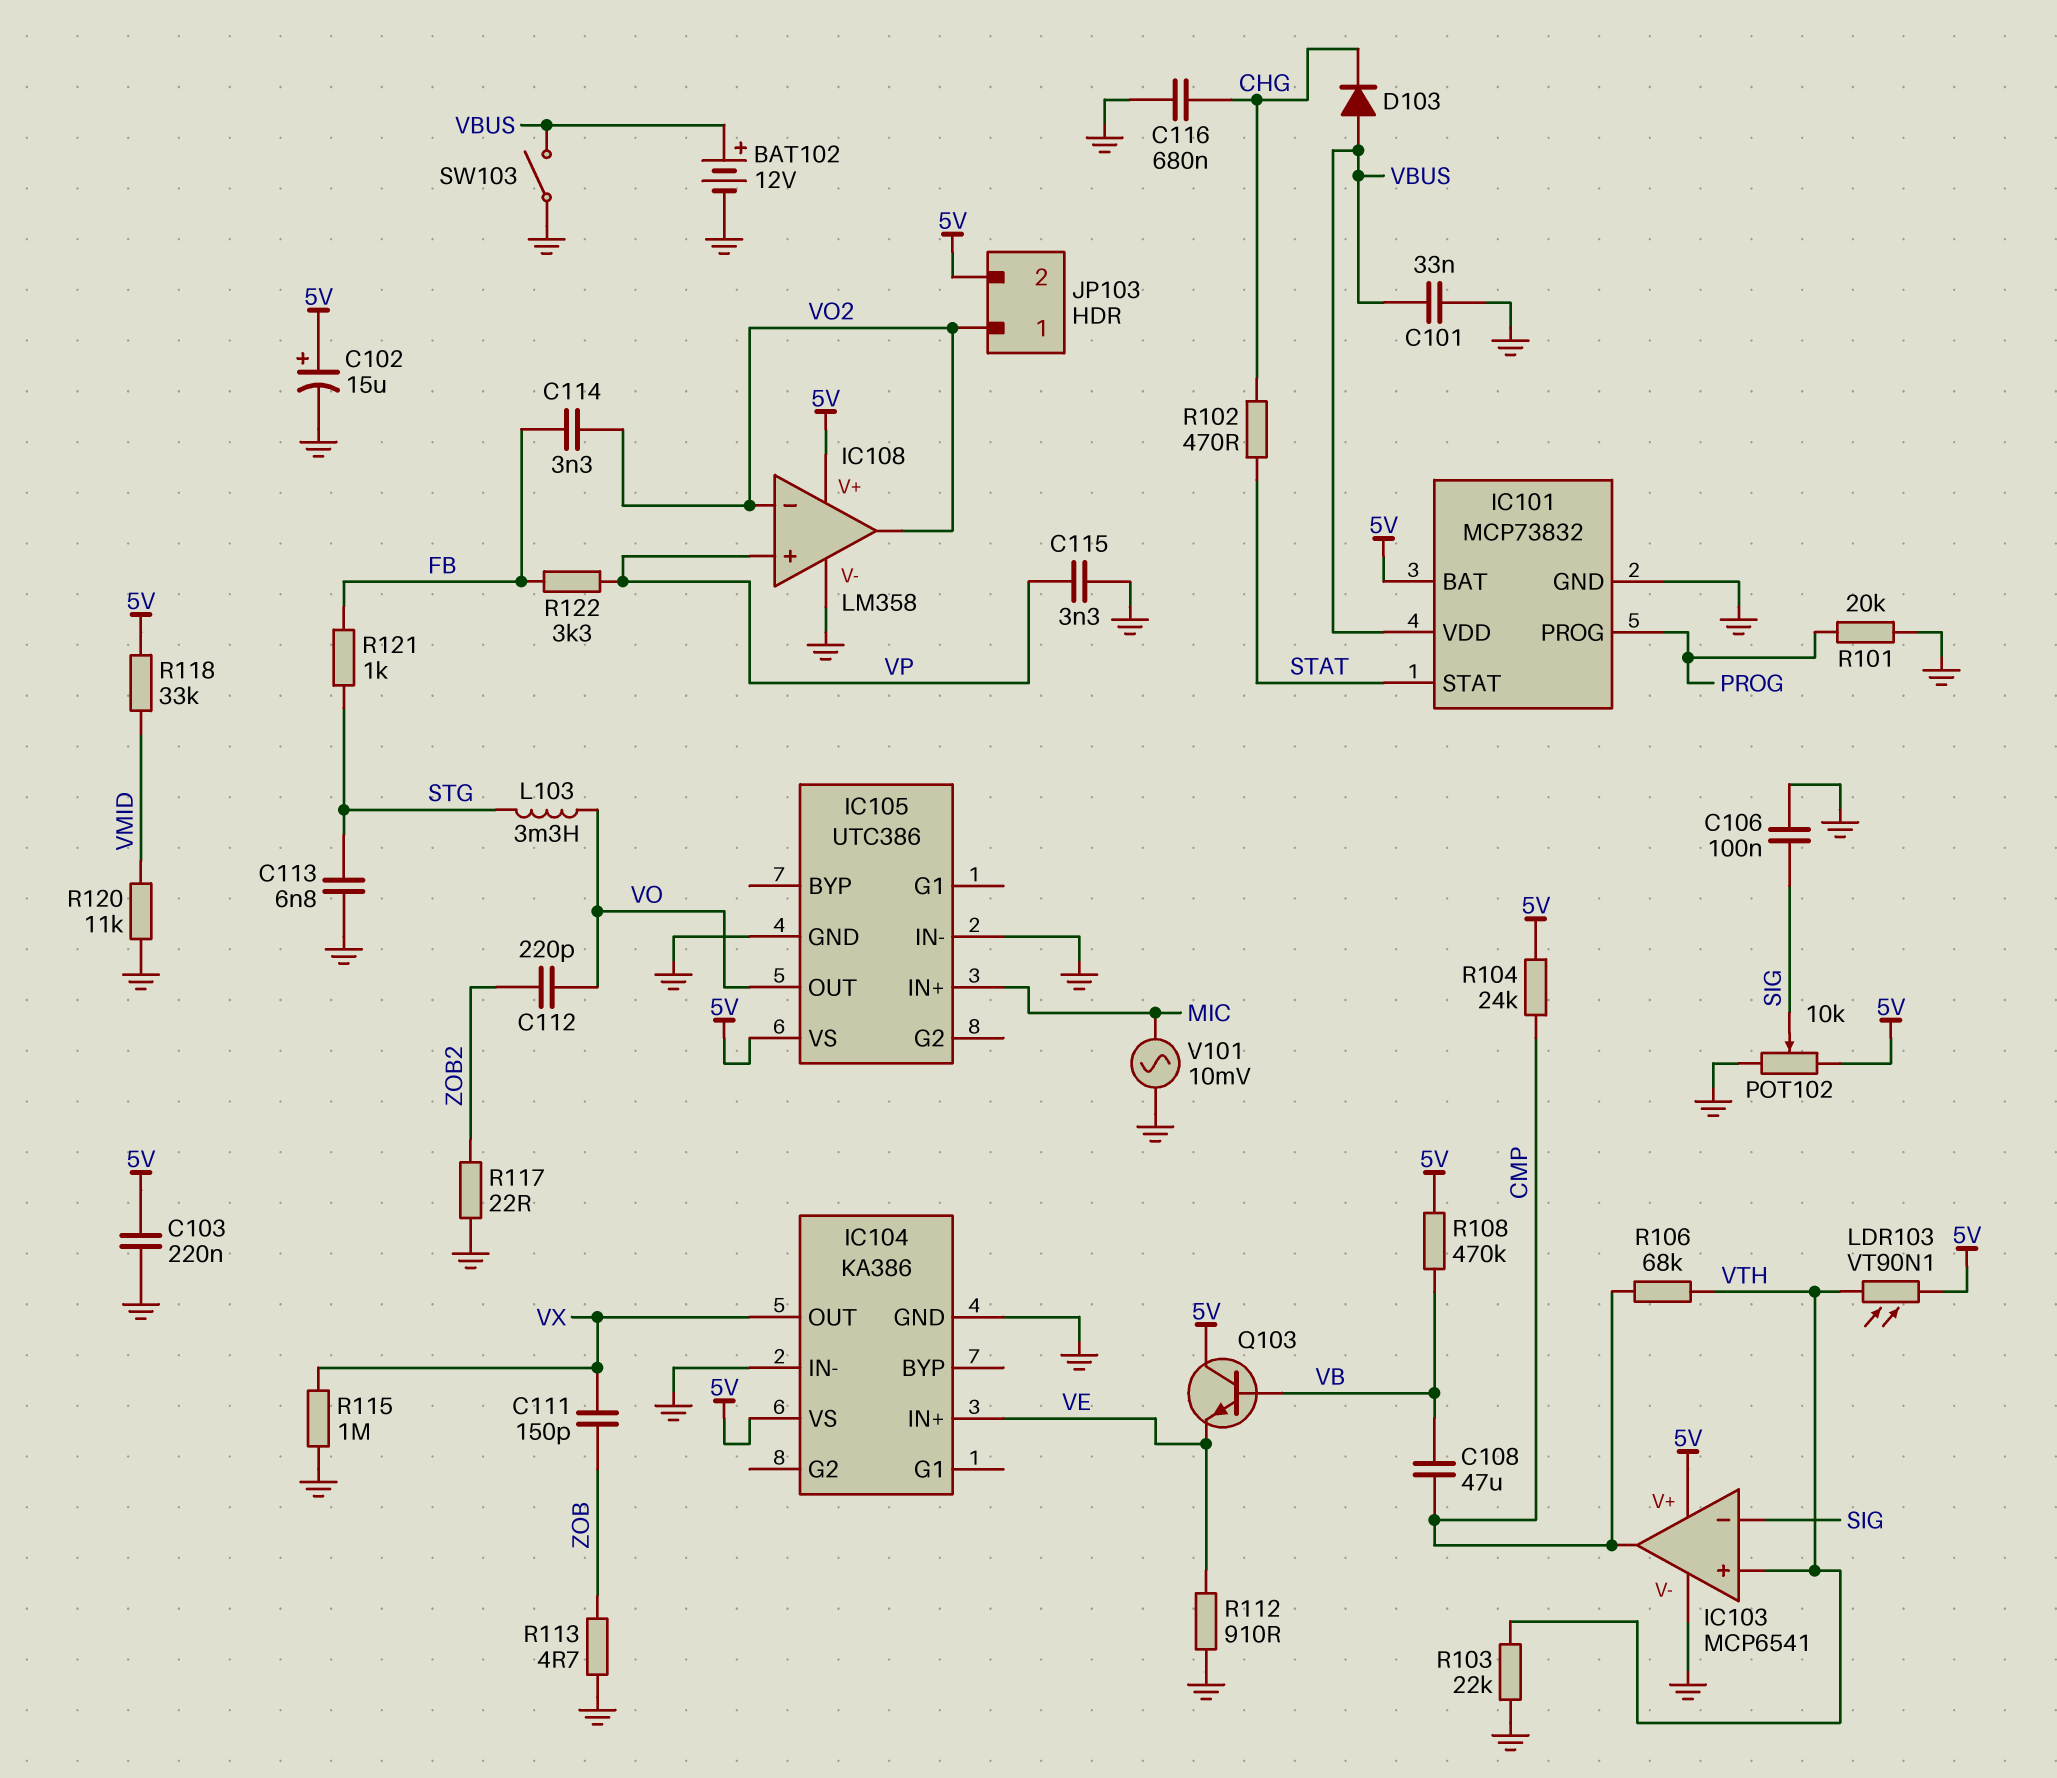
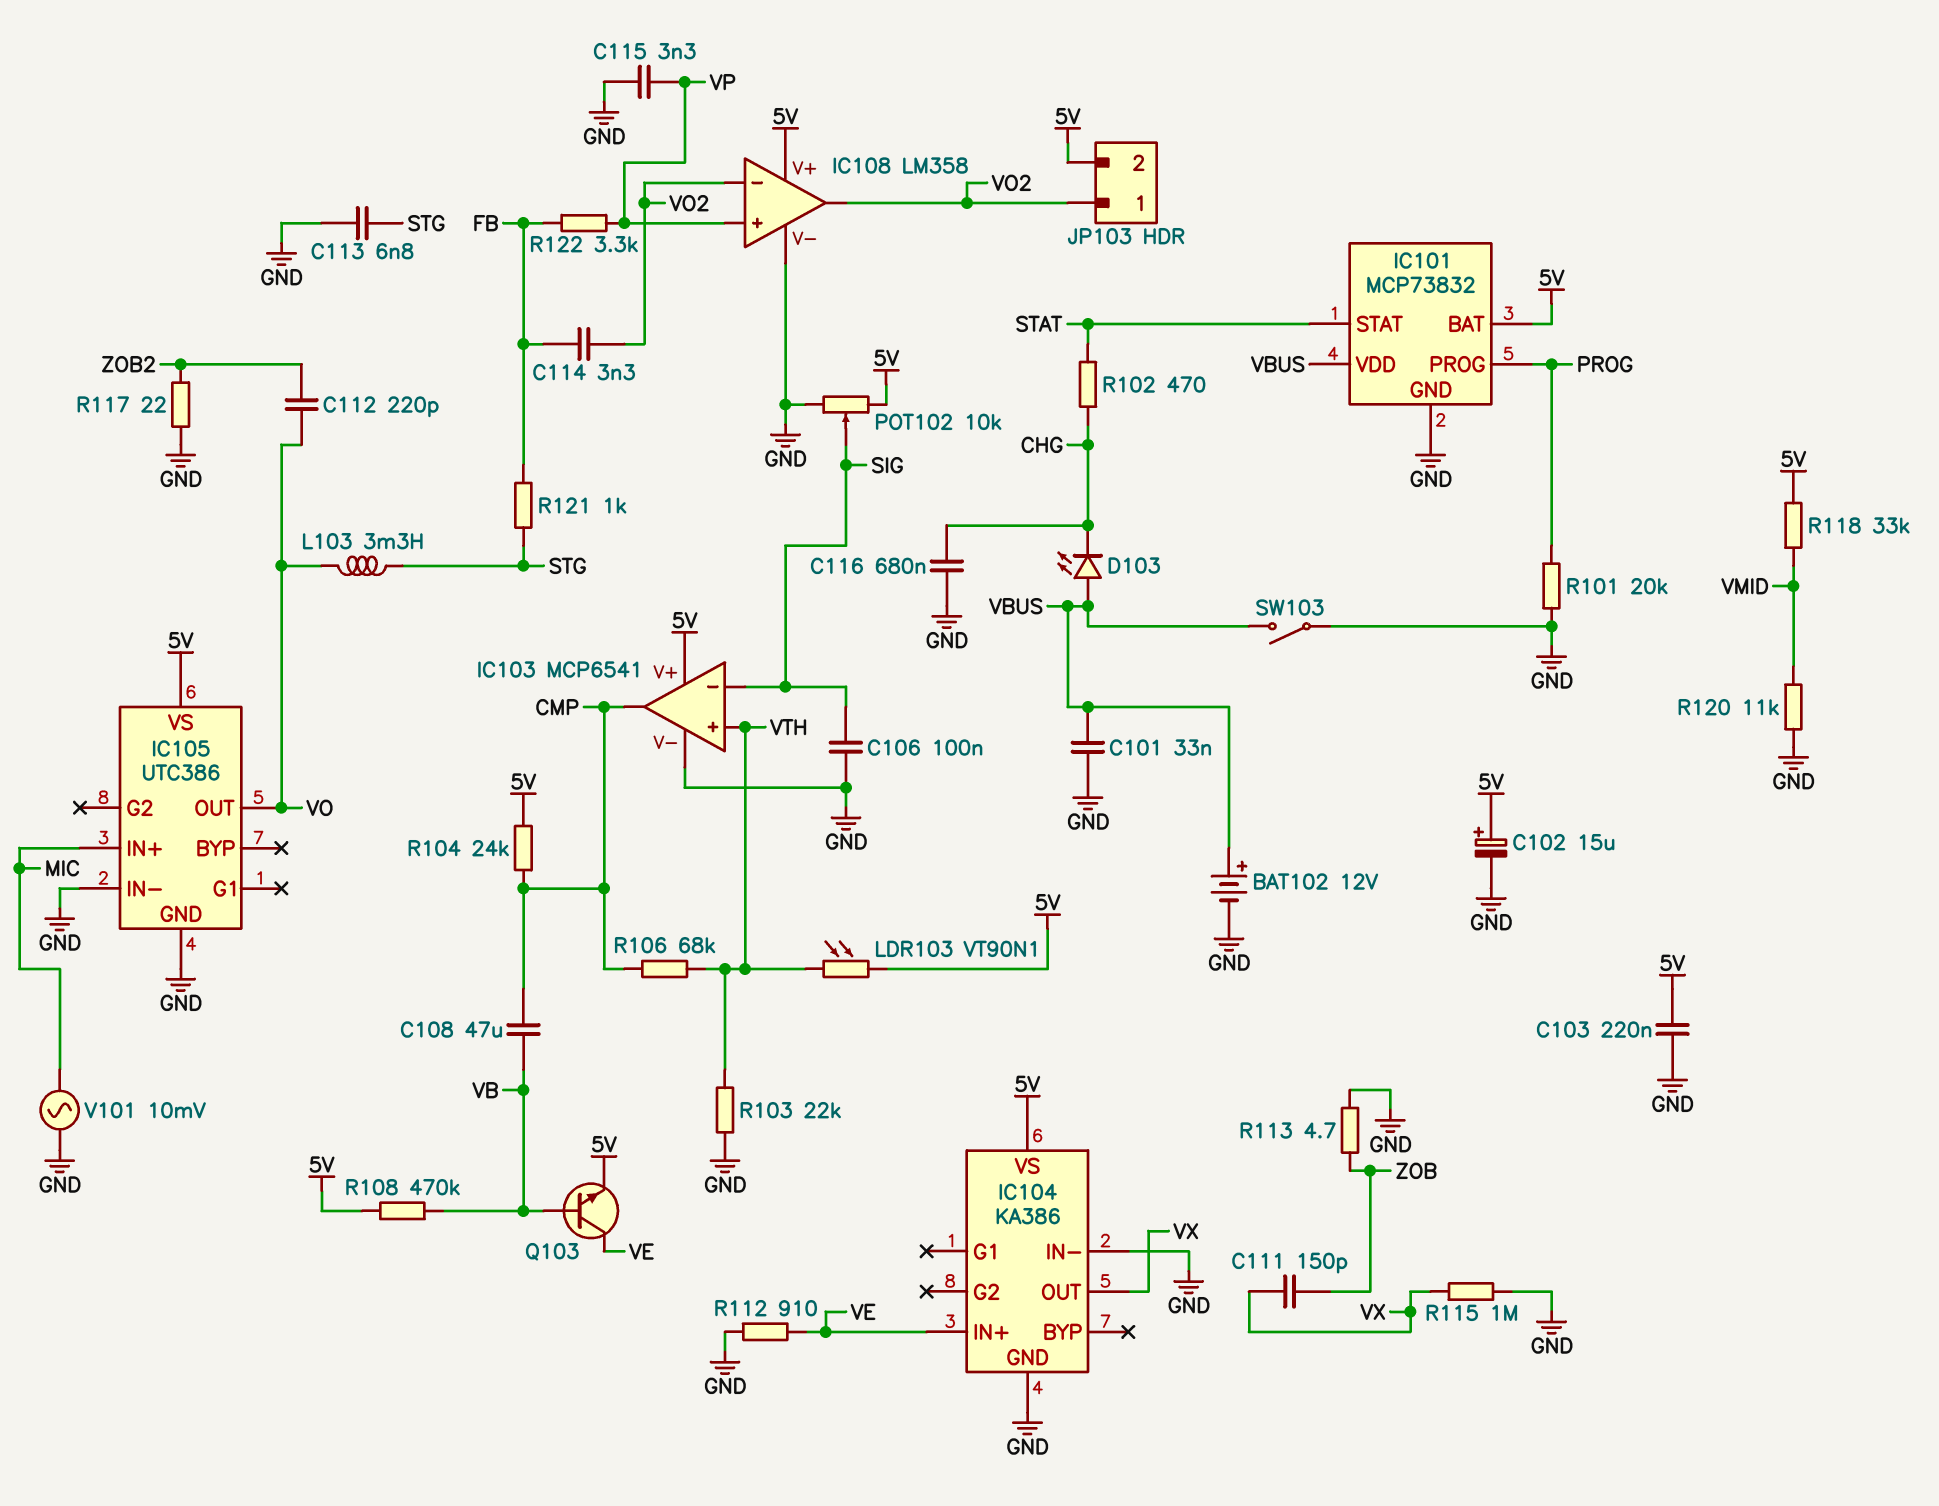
D103: diode (A VBUS, K CHG) -> LED (A VBUS, K CHG)
Q103: NPN (B VB, C 5V, E VE) -> NPN (B VB, C VE, E 5V)

